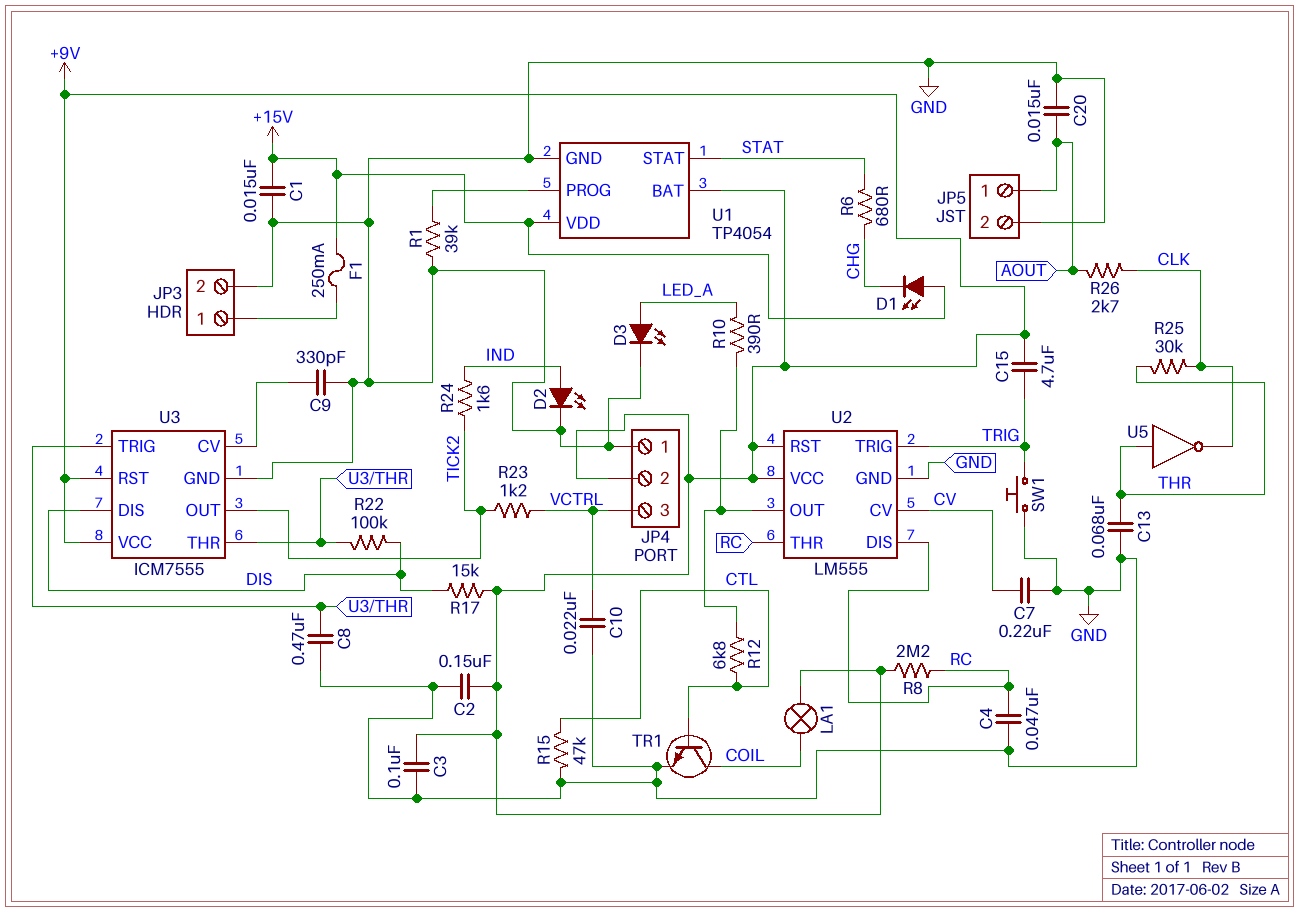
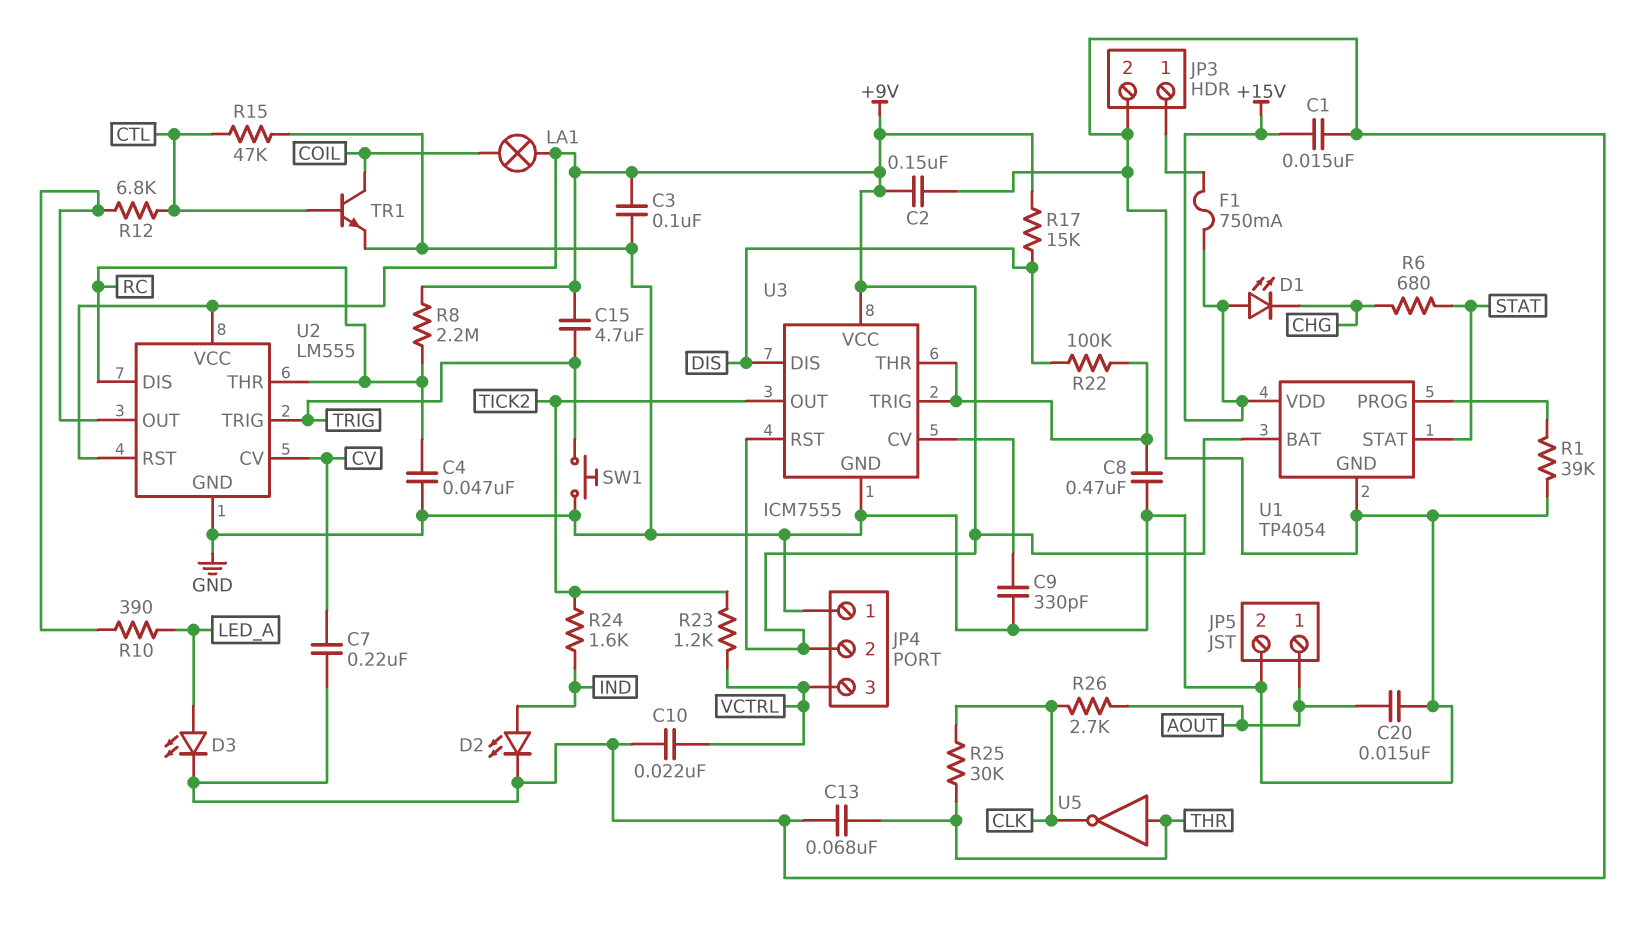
F1: 250mA (+15V, JP3/1) -> 750mA (+15V, JP3/1)

